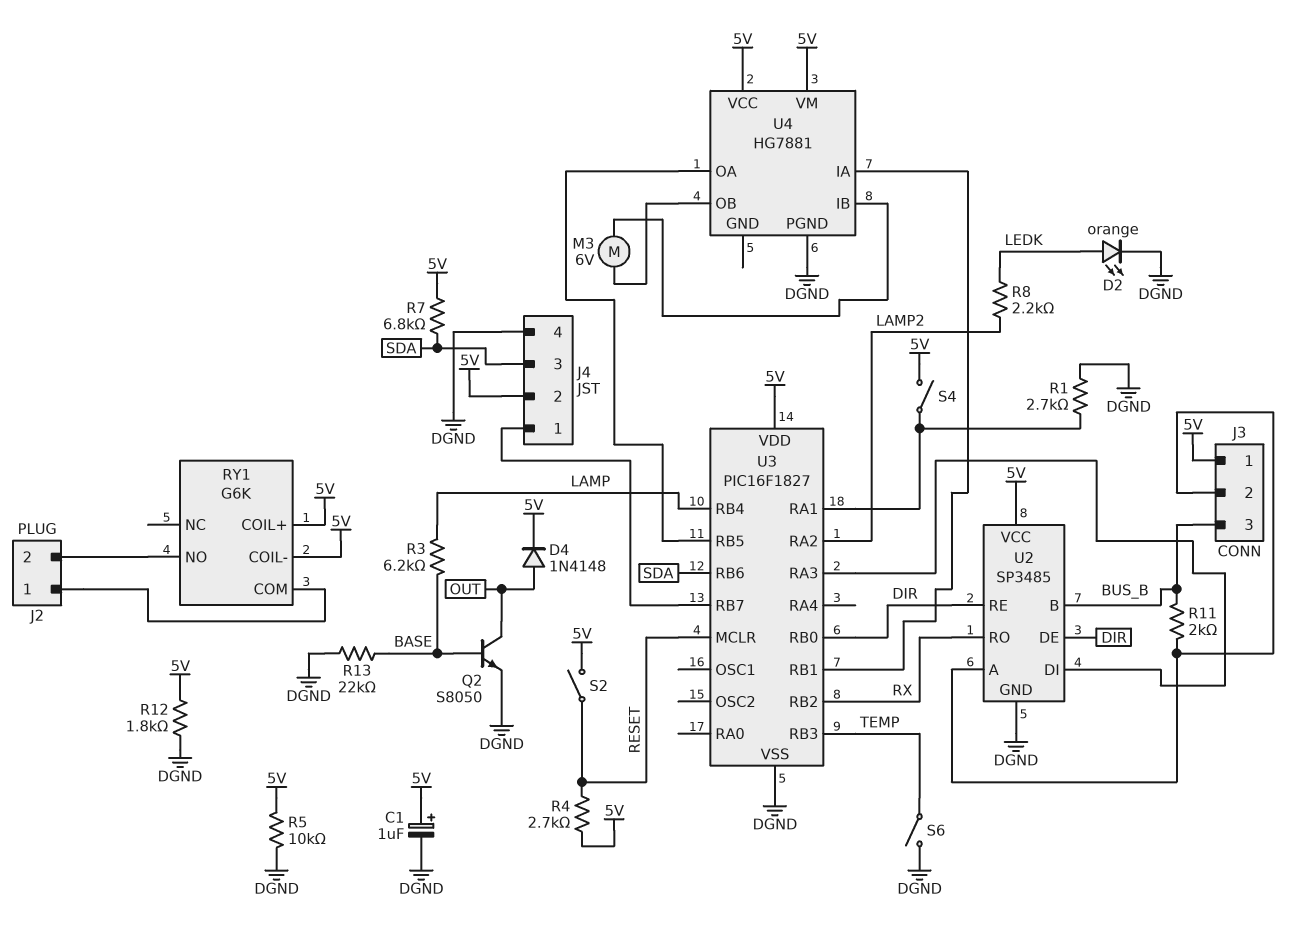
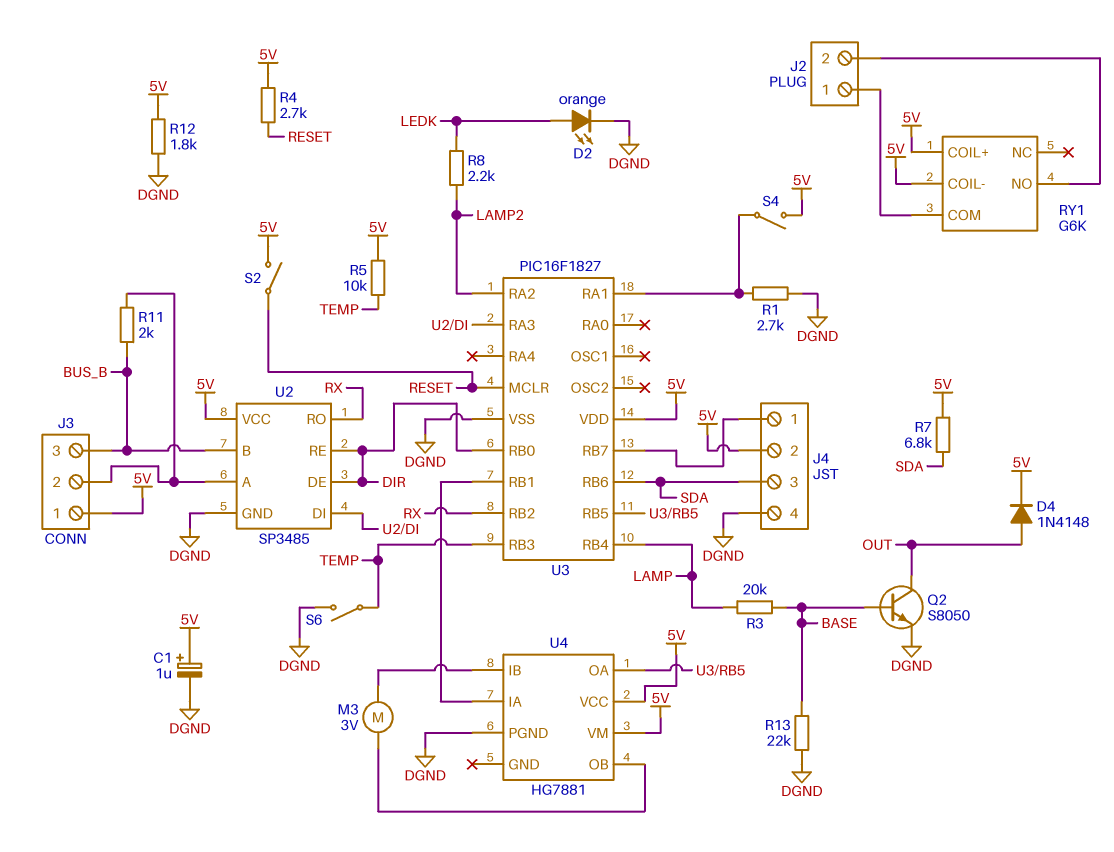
M3: motor 6V (U4/IB, U4/OB) -> motor 3V (U4/IB, U4/OB)
R3: 6.2k (BASE, LAMP) -> 20k (BASE, LAMP)
R5: 10k (5V, DGND) -> 10k (5V, TEMP)

